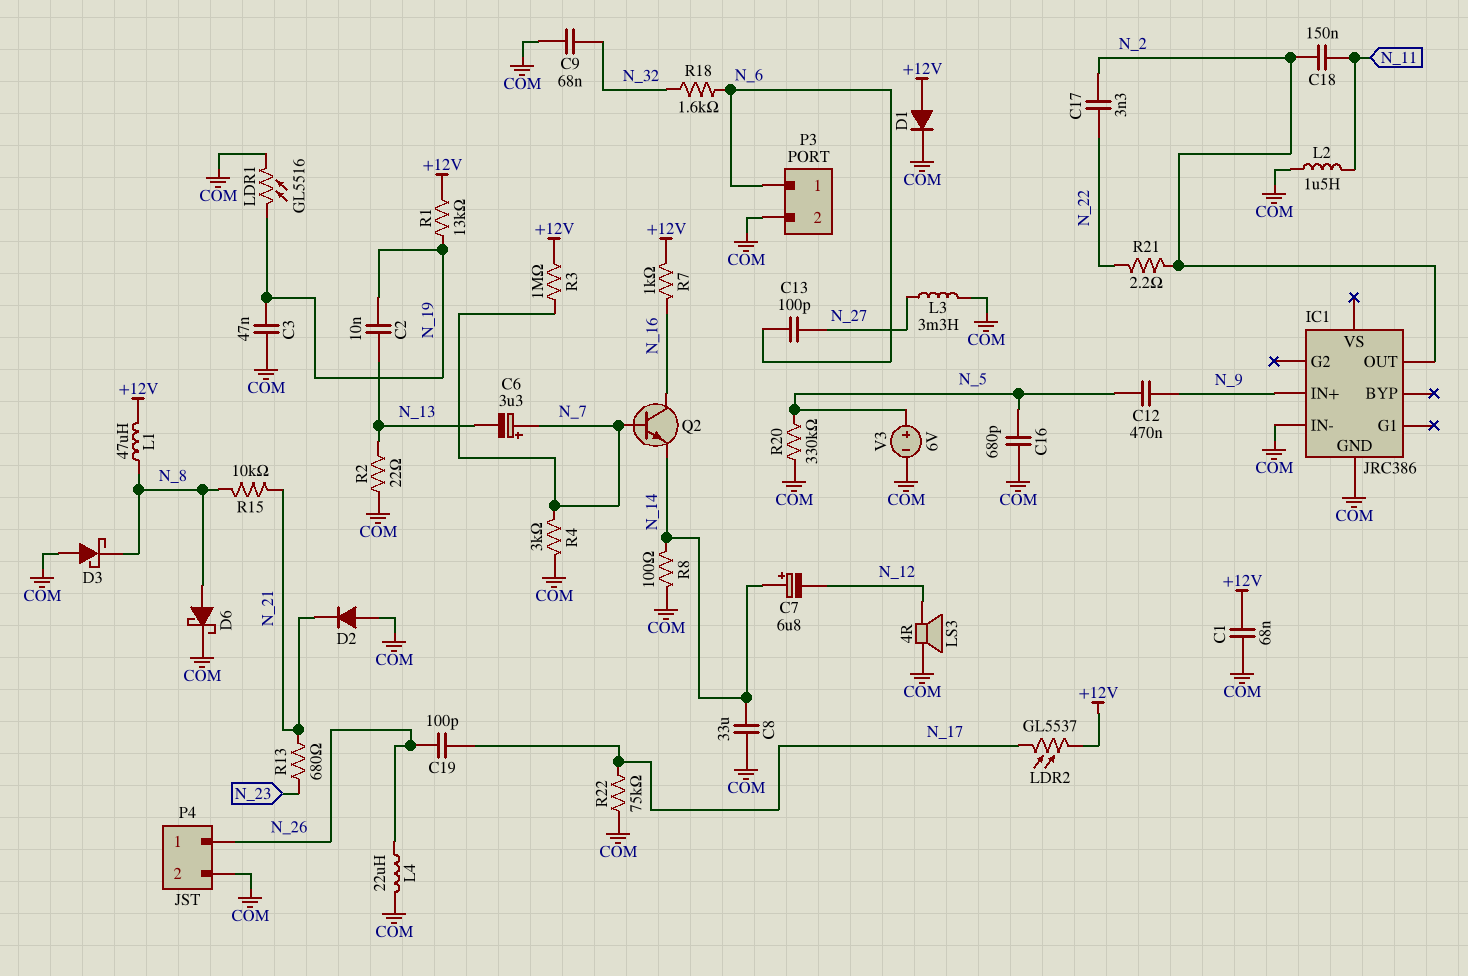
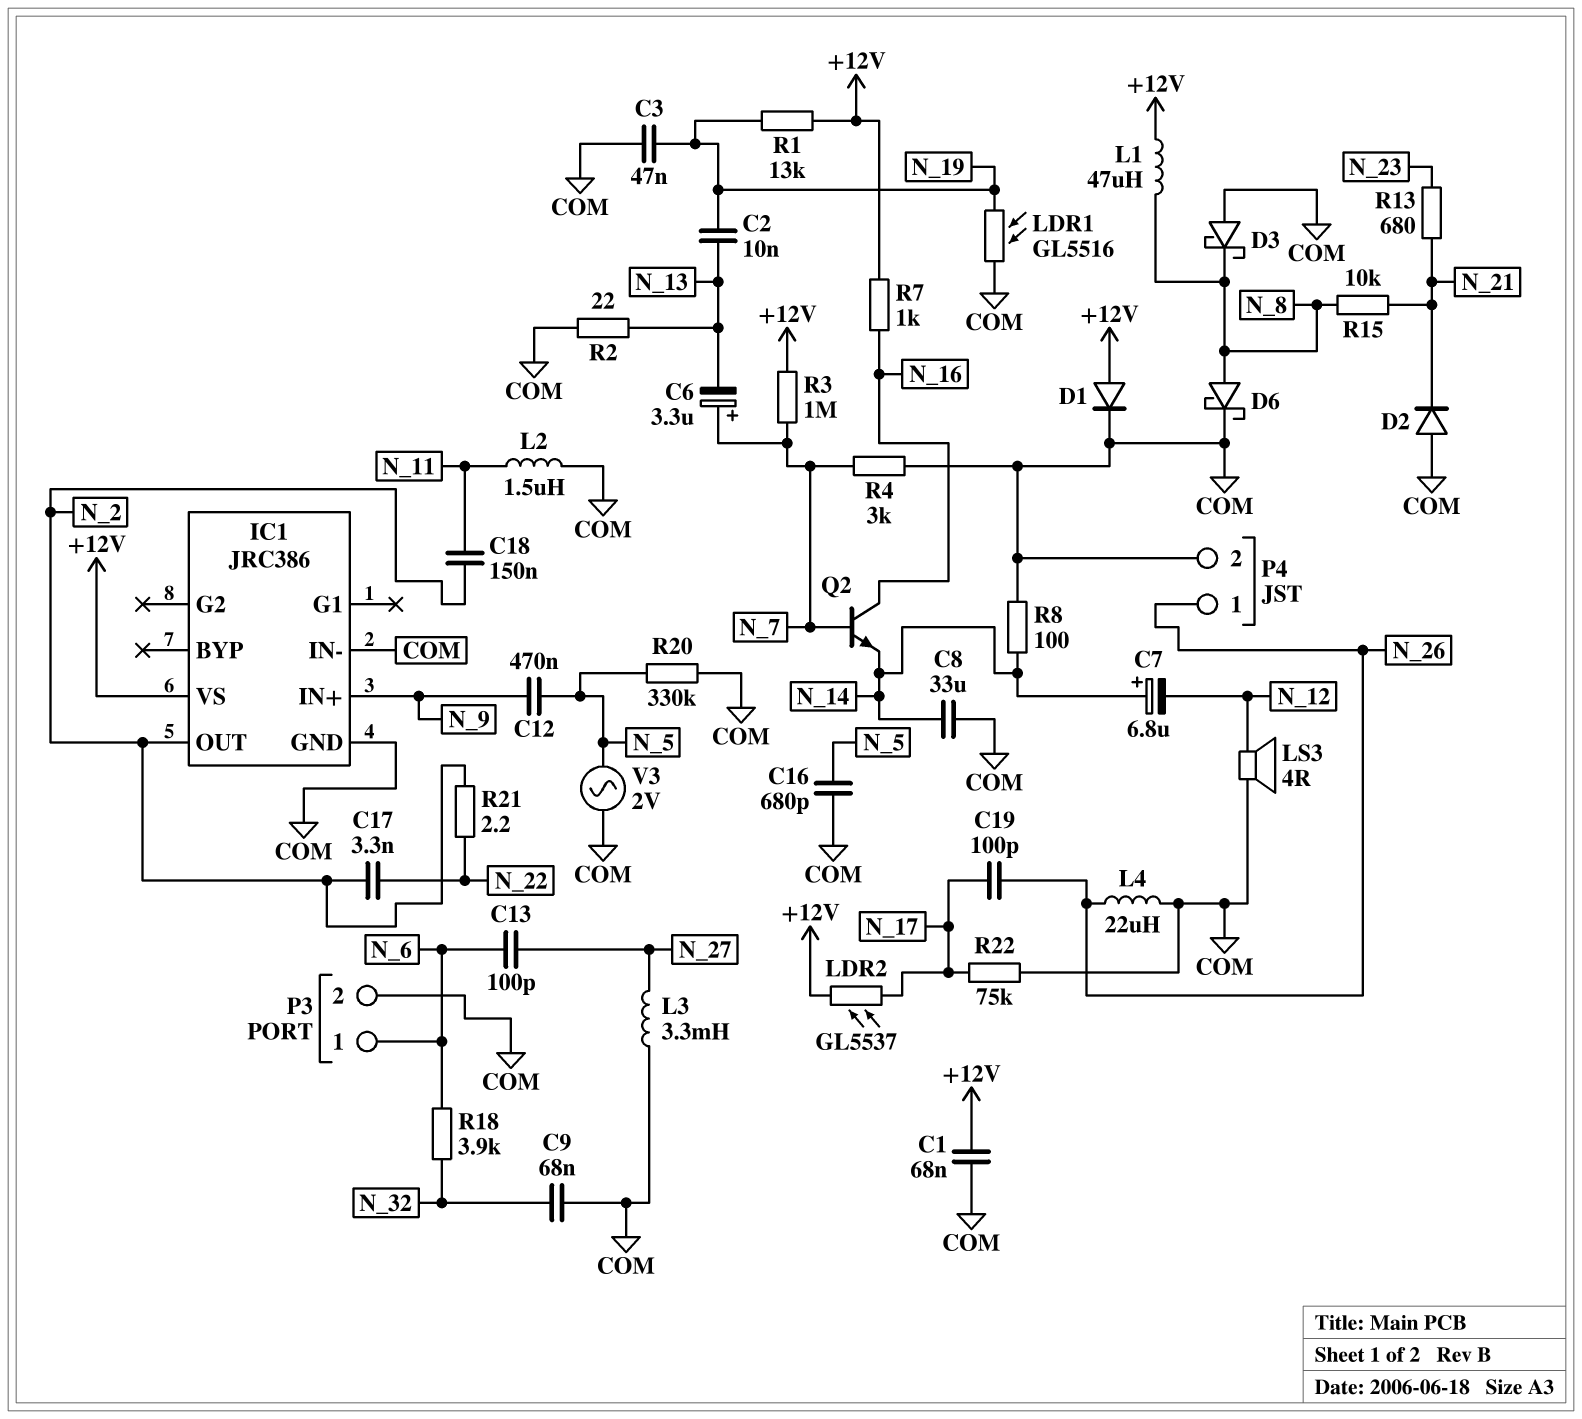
IC1 pin VS: none -> +12V
R18: 1.6k (N_6, N_32) -> 3.9k (N_6, N_32)
V3: 6V (plus N_5, minus COM) -> AC 2V (COM, N_5)

